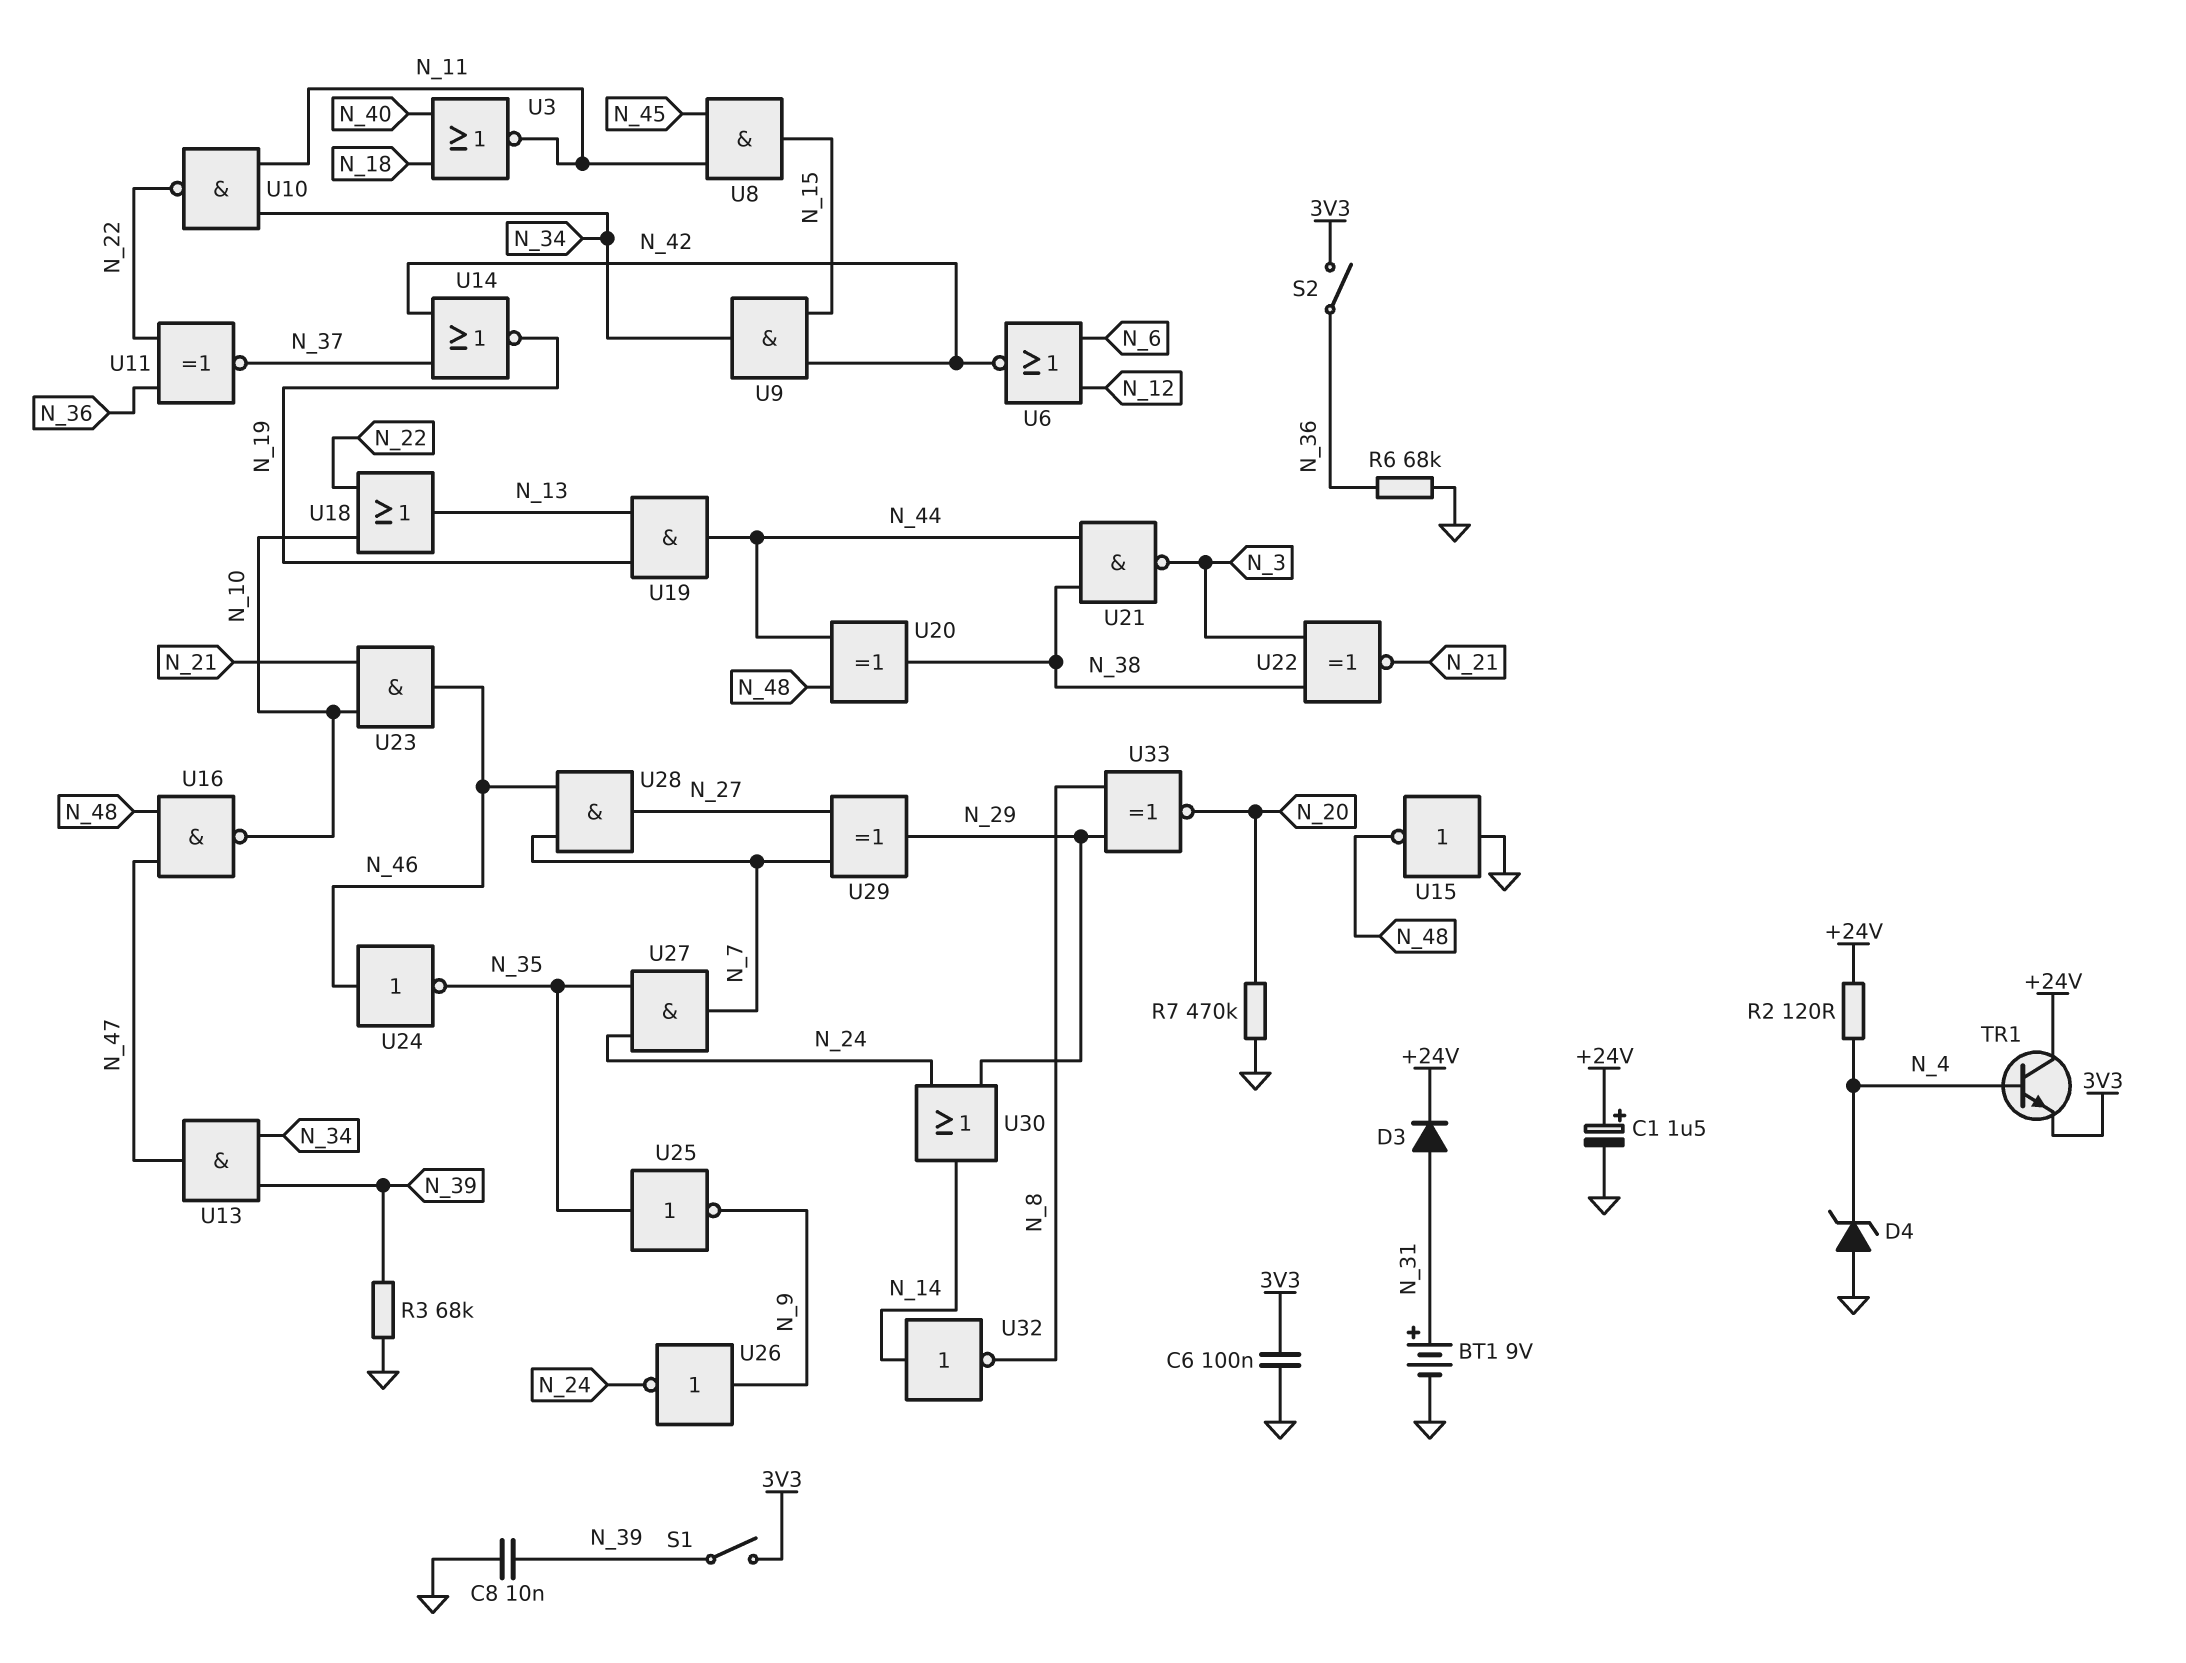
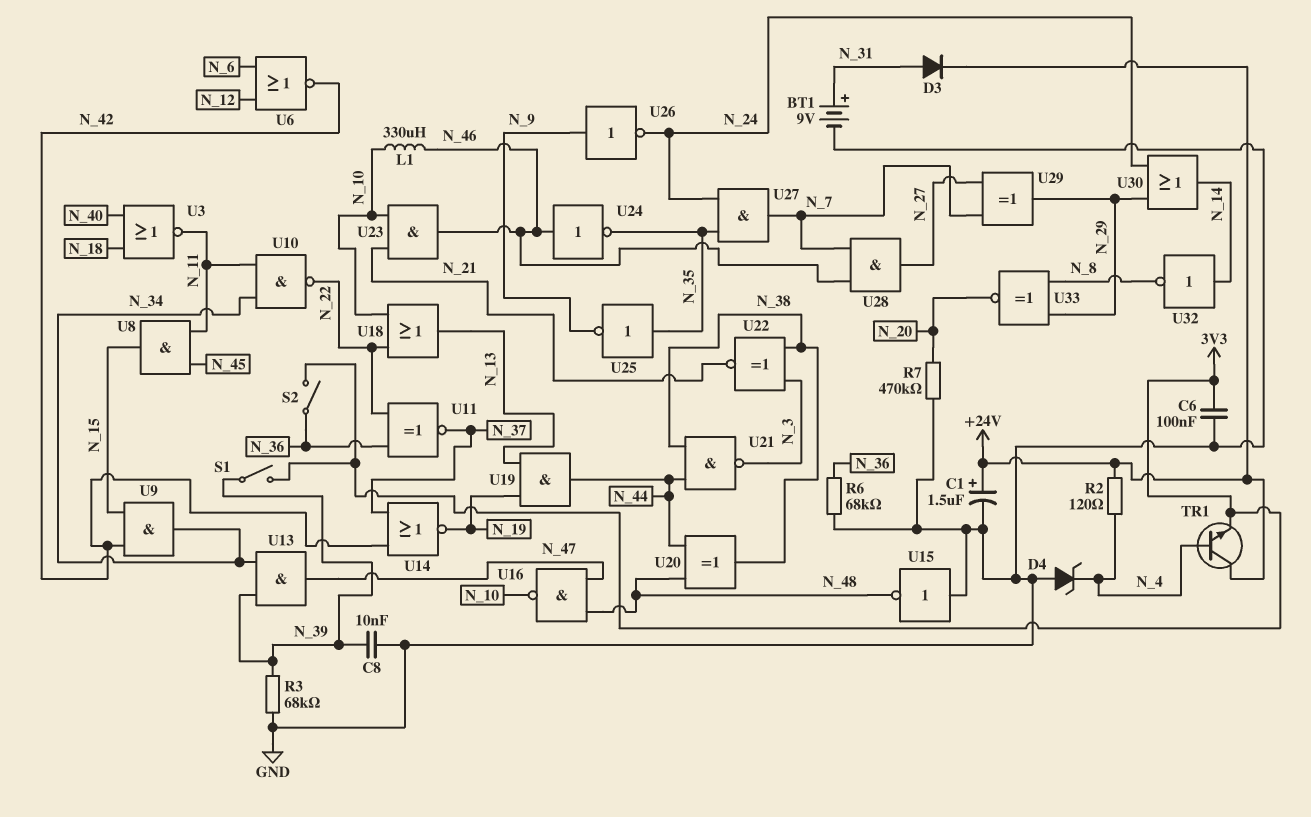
L1: none -> 330uH (N_10, N_46)

